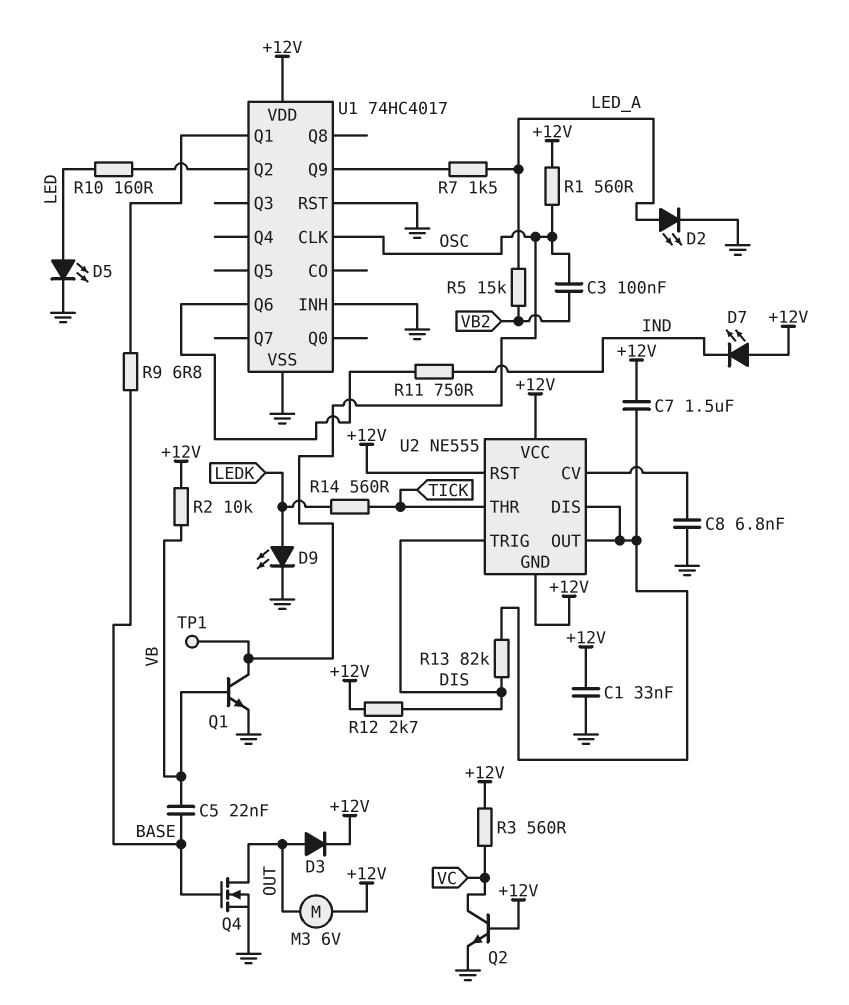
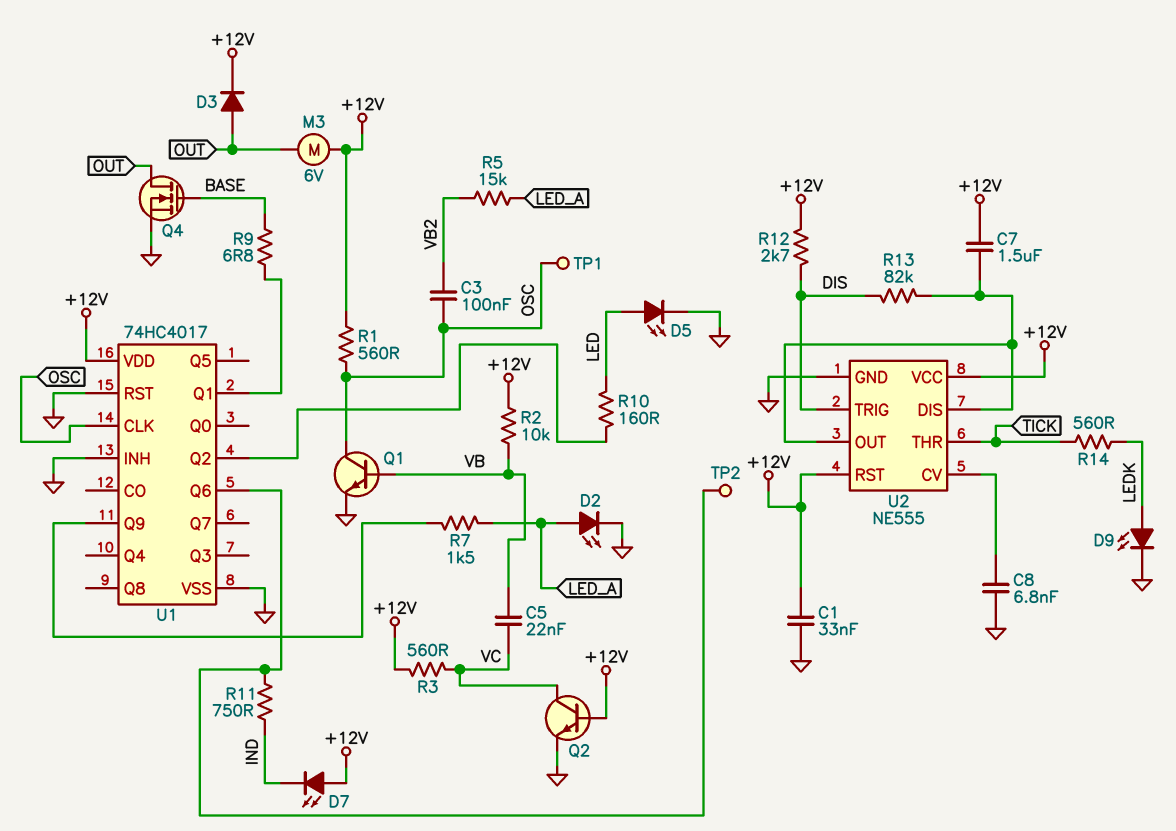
C5: 22nF (BASE, VB) -> 22nF (VB, VC)
TP2: none -> test point (U1/Q6)
U2 pin GND: +12V -> GND

